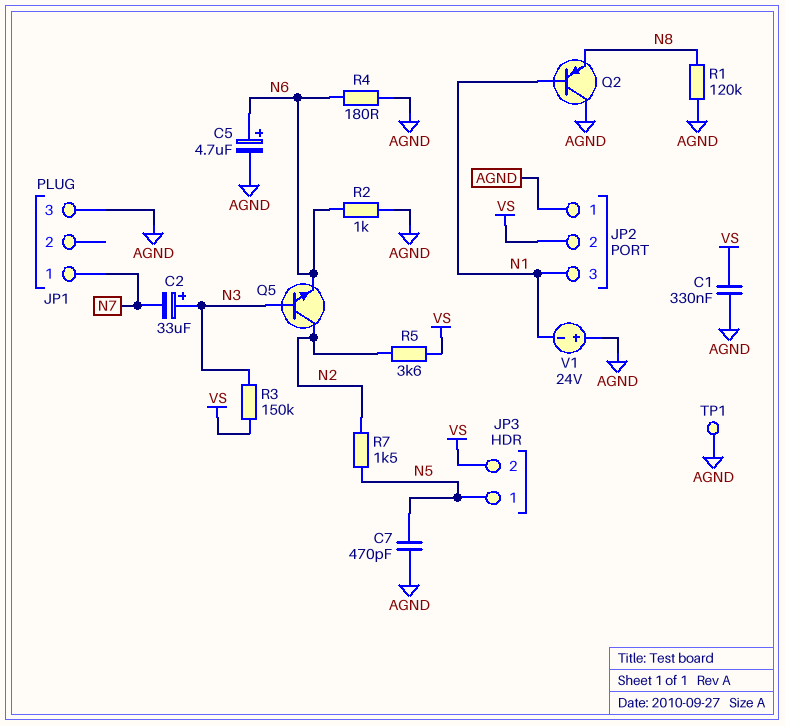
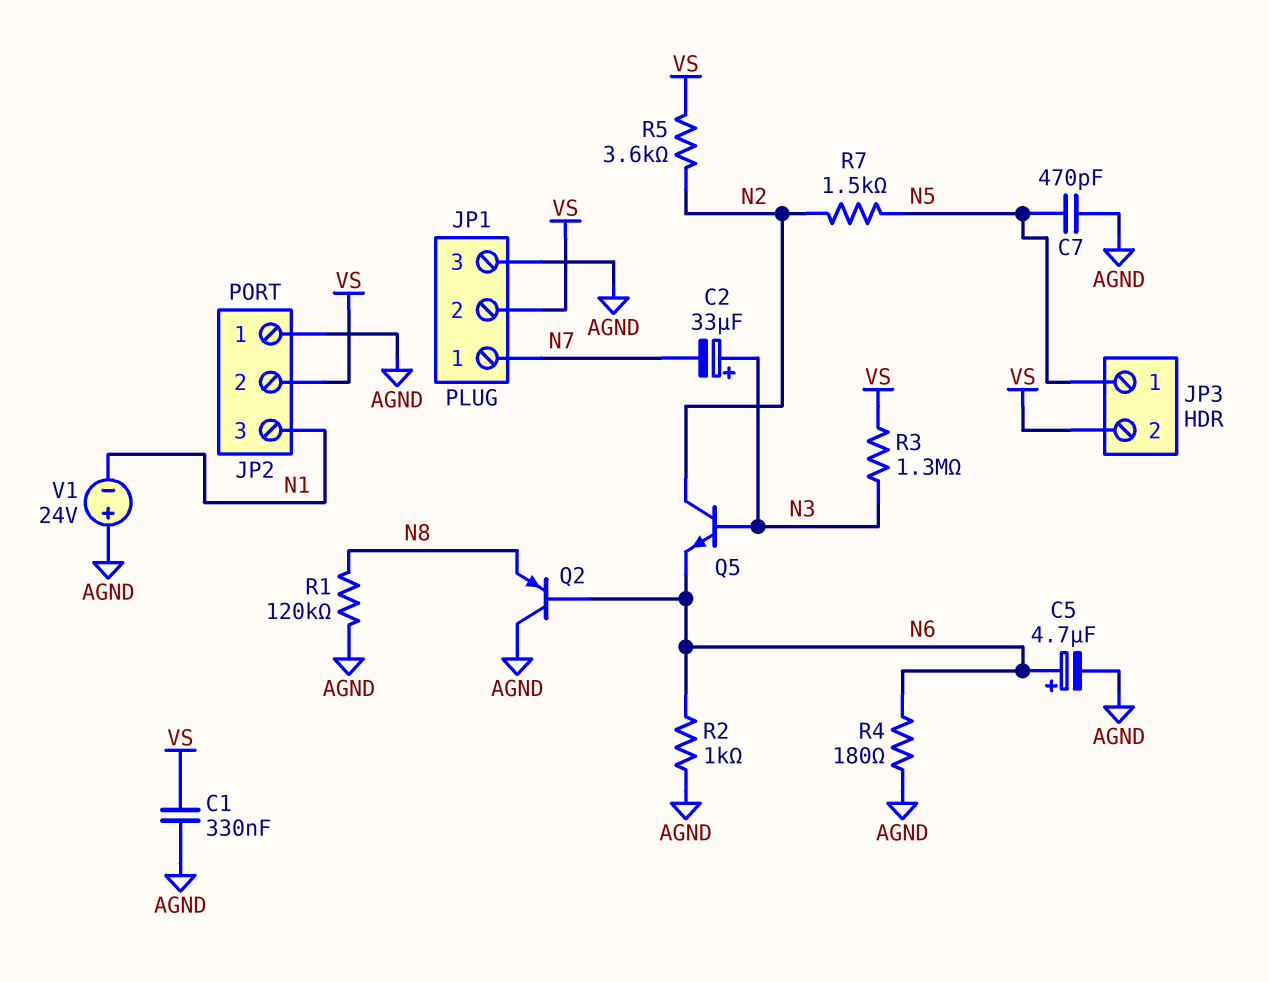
JP1 pin 2: none -> VS
Q2: PNP (B N1, C AGND, E N8) -> PNP (B N6, C AGND, E N8)
R3: 150k (N3, VS) -> 1.3M (N3, VS)
TP1: test point (AGND) -> none

